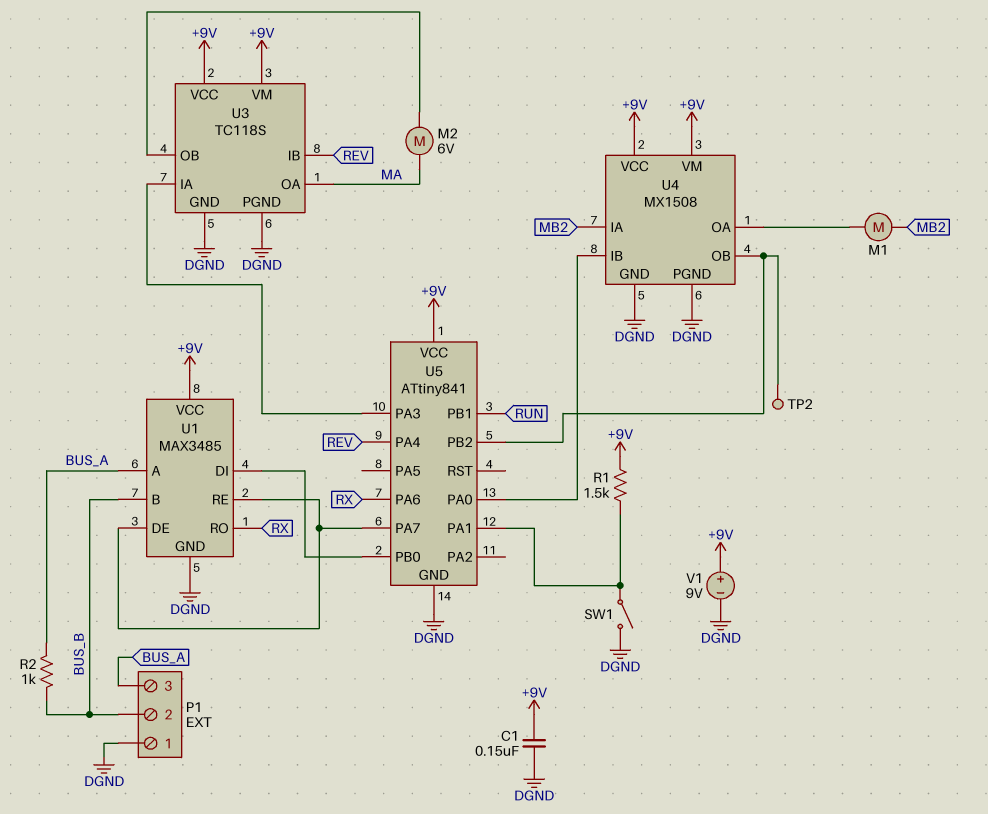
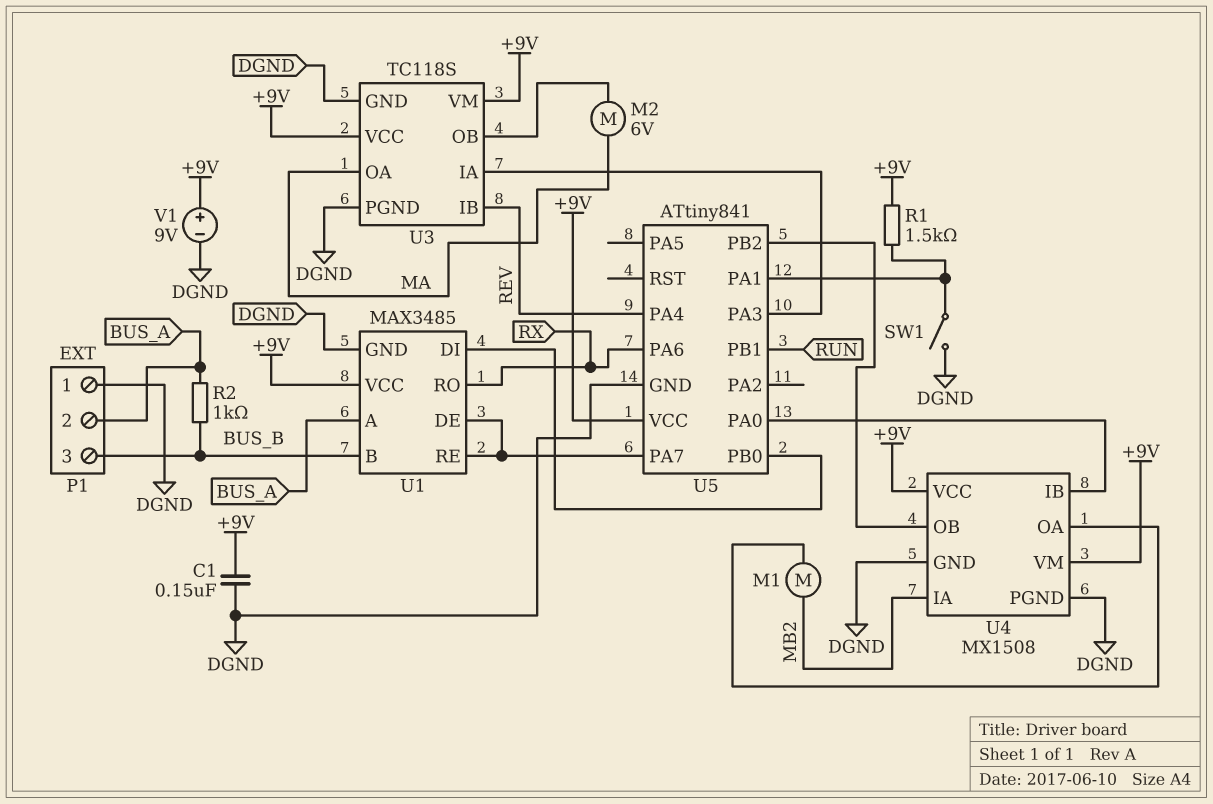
P1 pin 2: BUS_B -> BUS_A
P1 pin 3: BUS_A -> BUS_B
TP2: test point (U4/OB) -> none

